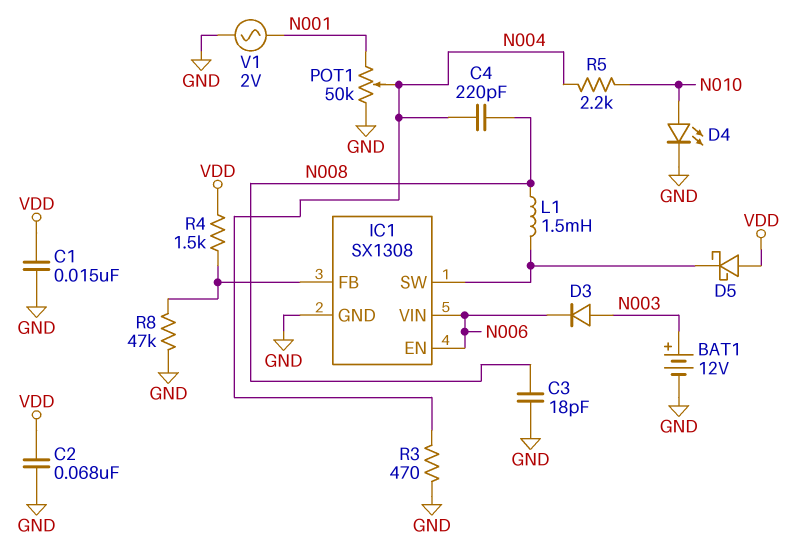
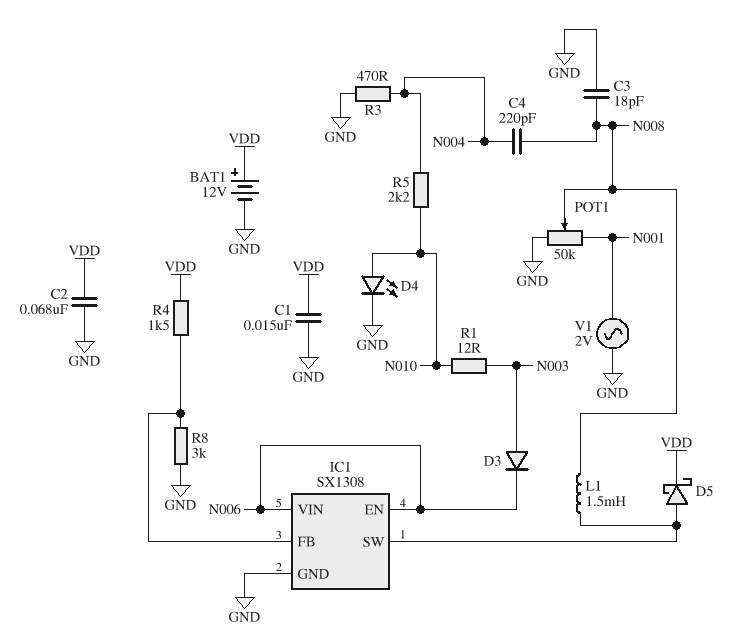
BAT1: 12V (plus N003, minus GND) -> 12V (plus VDD, minus GND)
D5: schottky (A VDD, K IC1/SW) -> schottky (A IC1/SW, K VDD)
POT1: 50k (GND, N001, wiper N004) -> 50k (GND, N001, wiper N008)
R1: none -> 12 (N003, N010)
R8: 47k (GND, IC1/FB) -> 3k (GND, IC1/FB)

